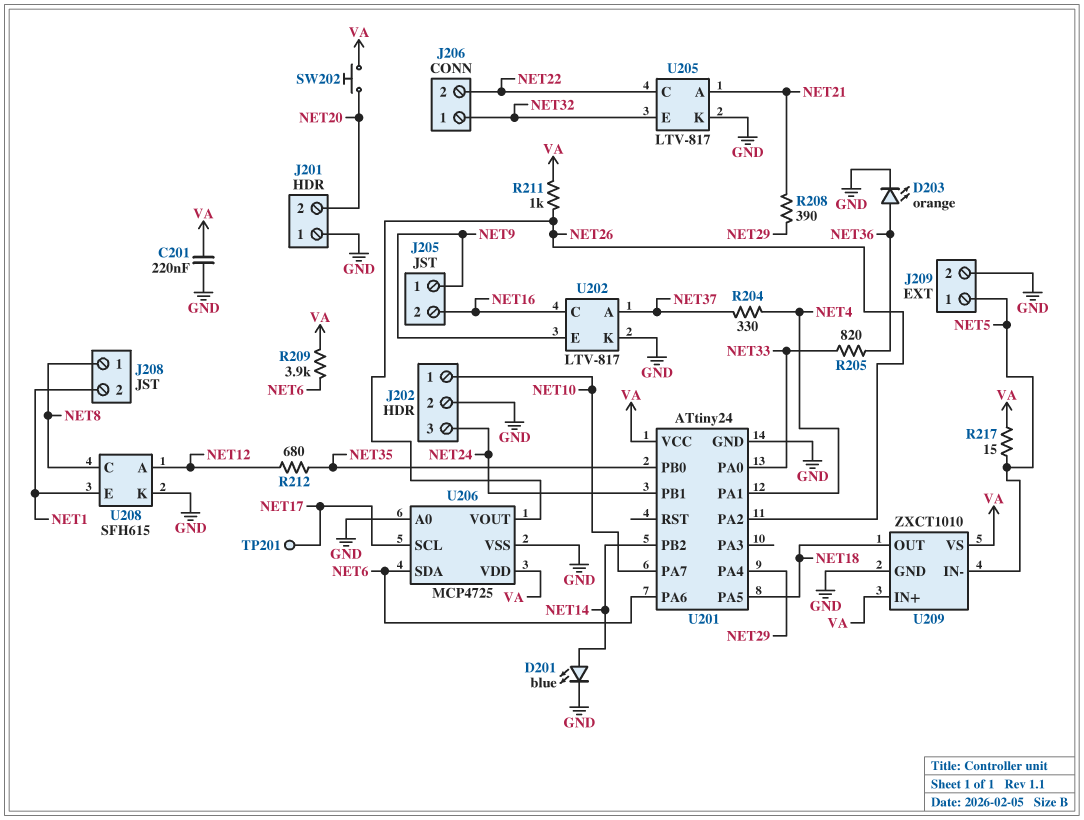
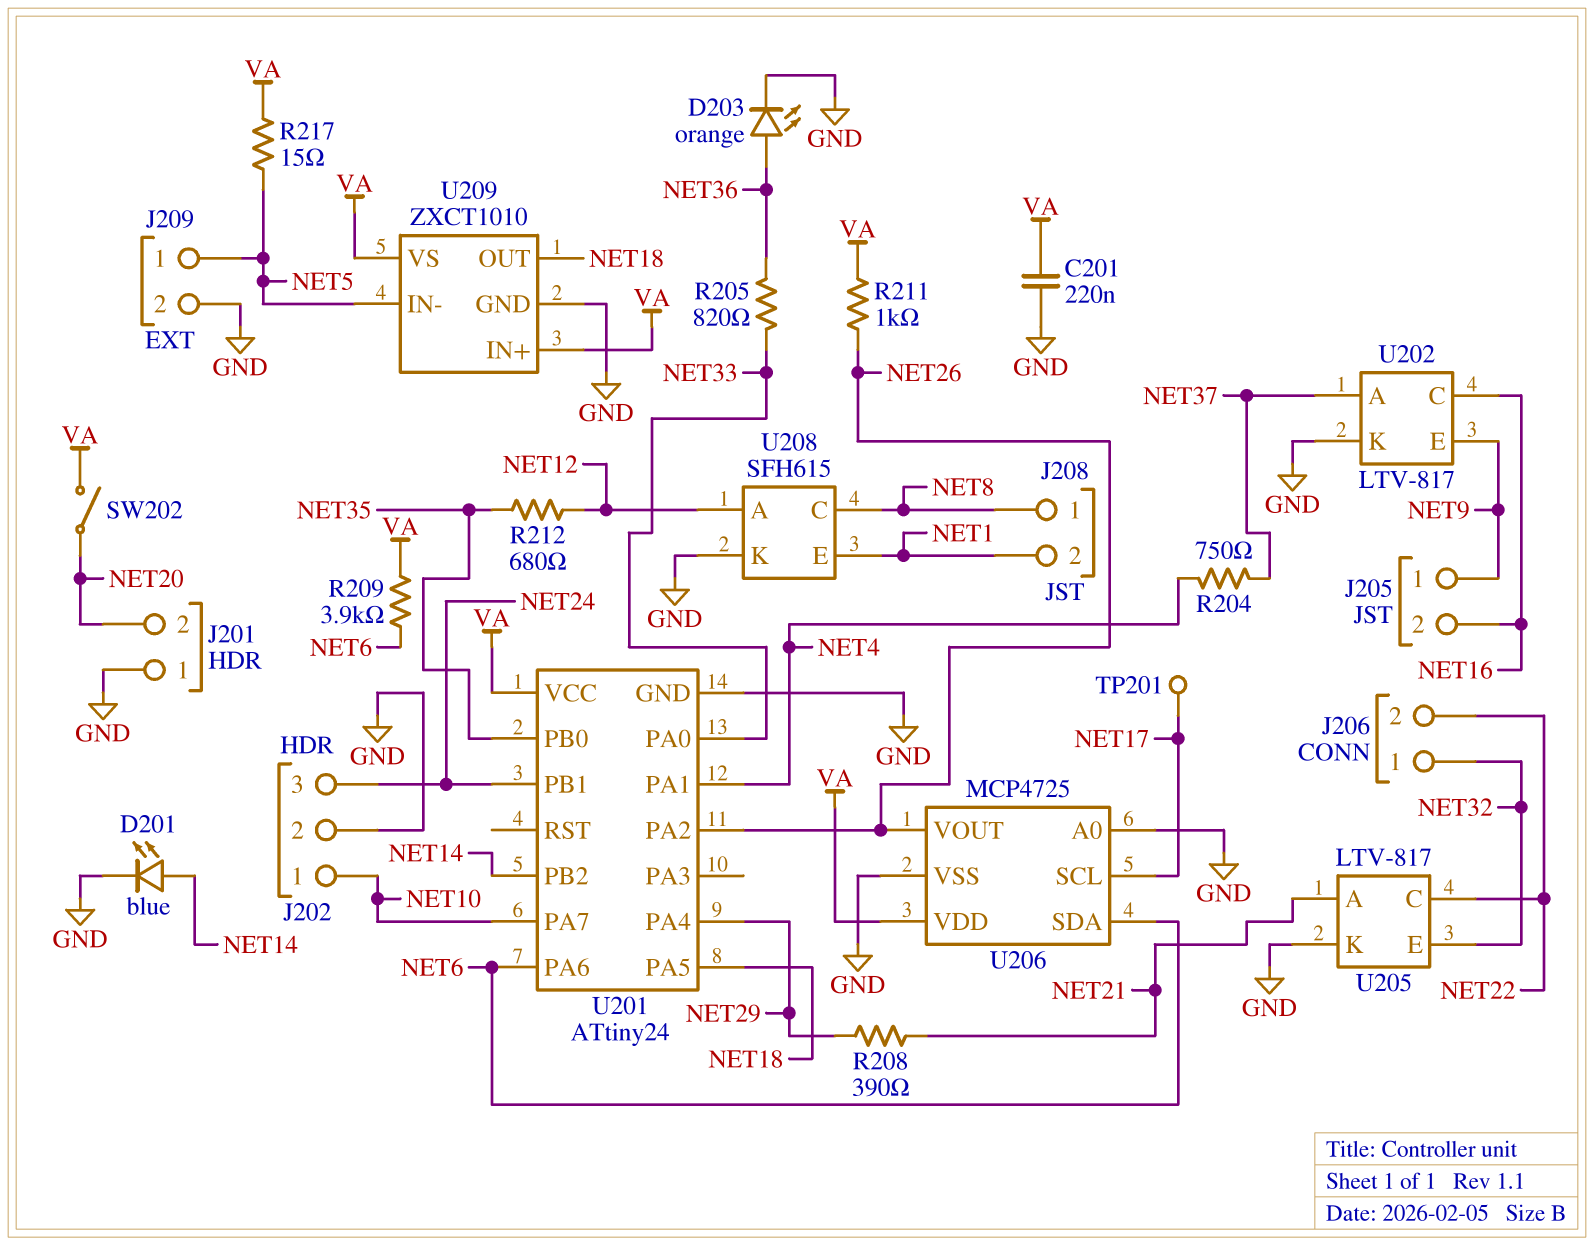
R204: 330 (NET4, NET37) -> 750 (NET4, NET37)
SW202: button (NET20, VA) -> switch (NET20, VA)

